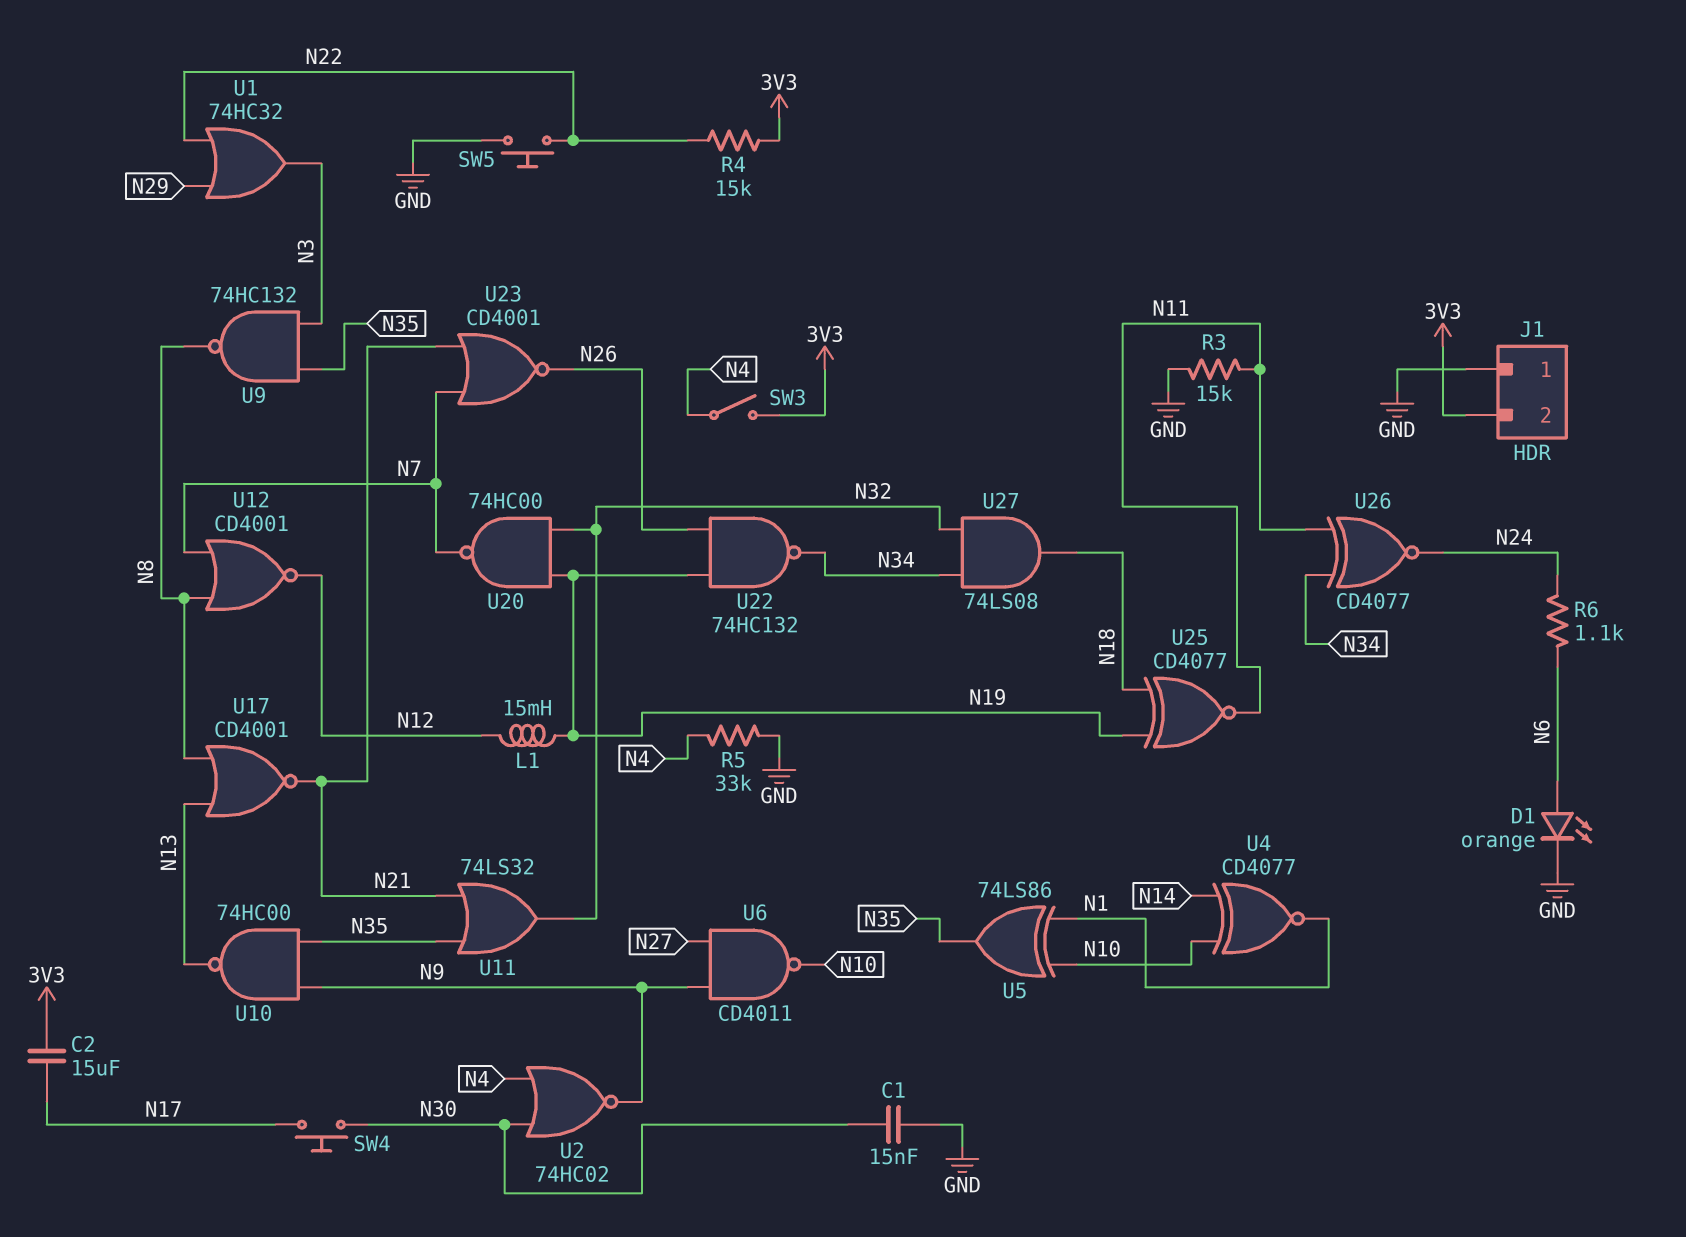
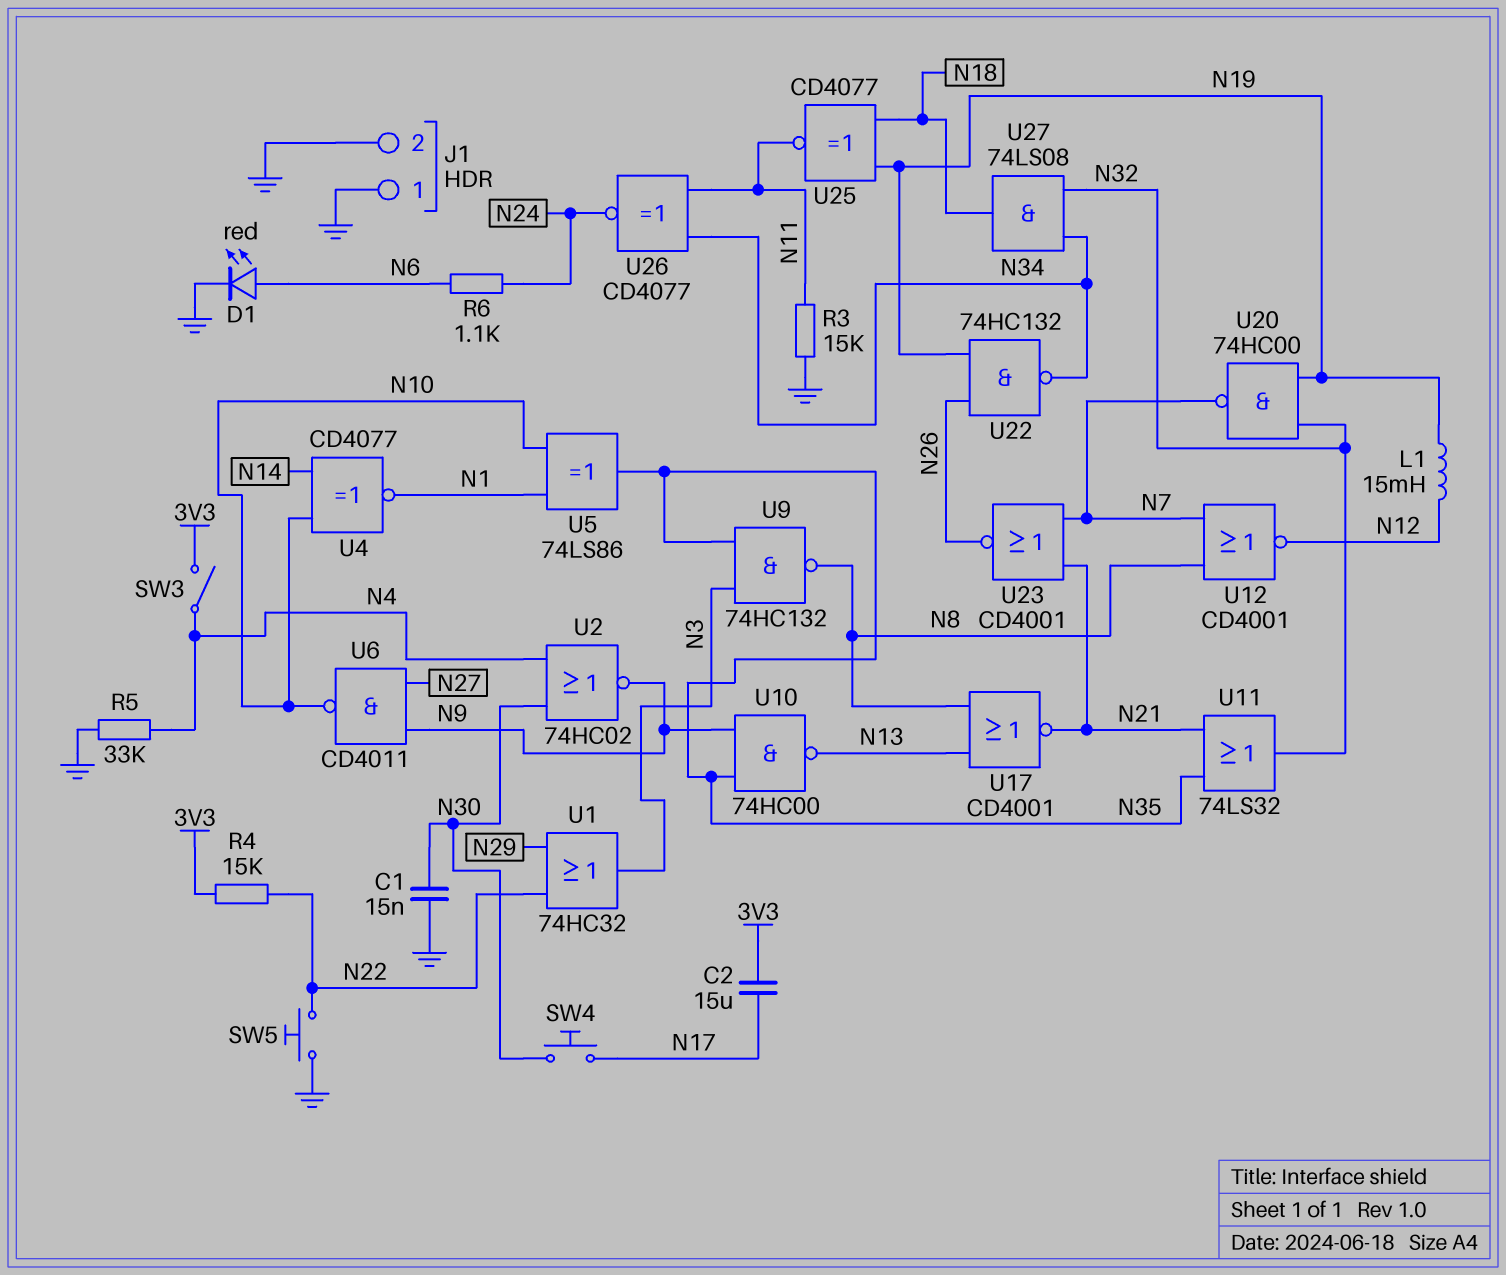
D1: LED orange (A N6, K GND) -> LED red (A N6, K GND)
J1 pin 2: 3V3 -> GND

